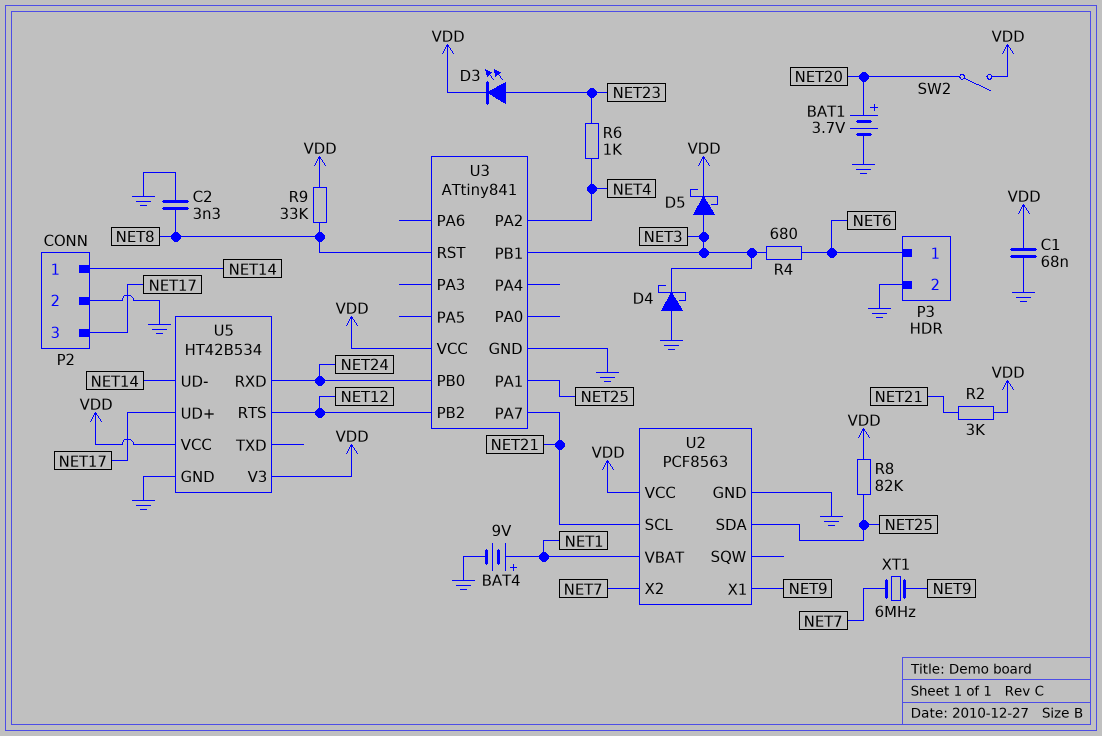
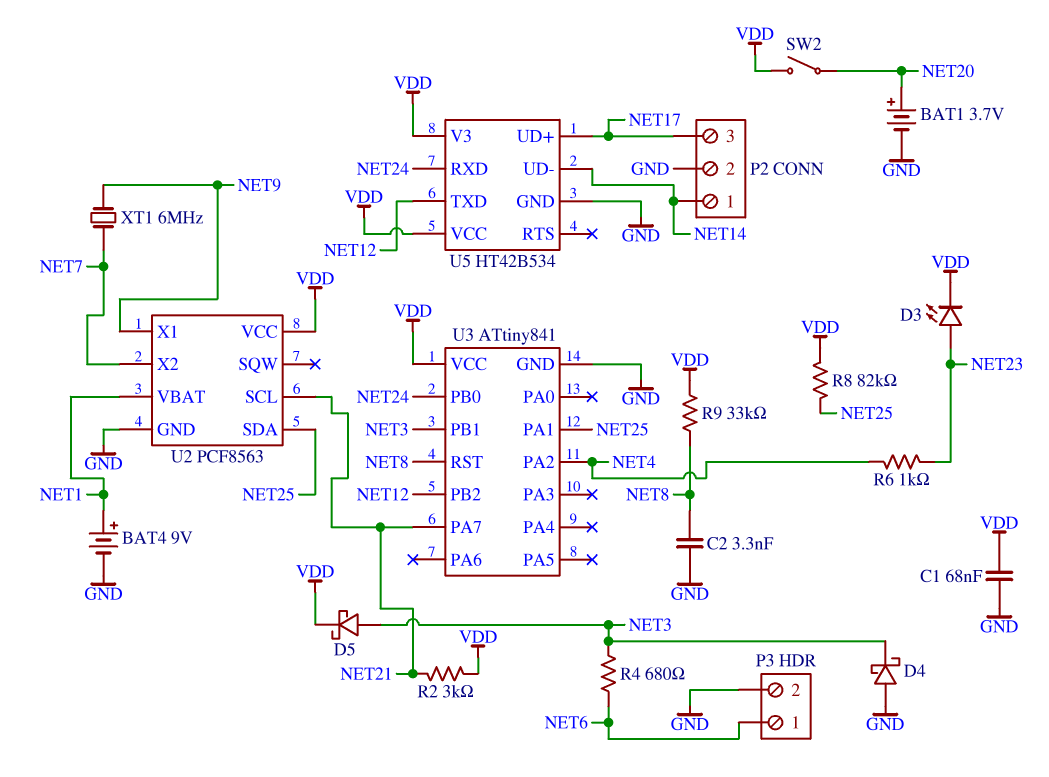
U5 pin RTS: NET12 -> none
U5 pin TXD: none -> NET12

